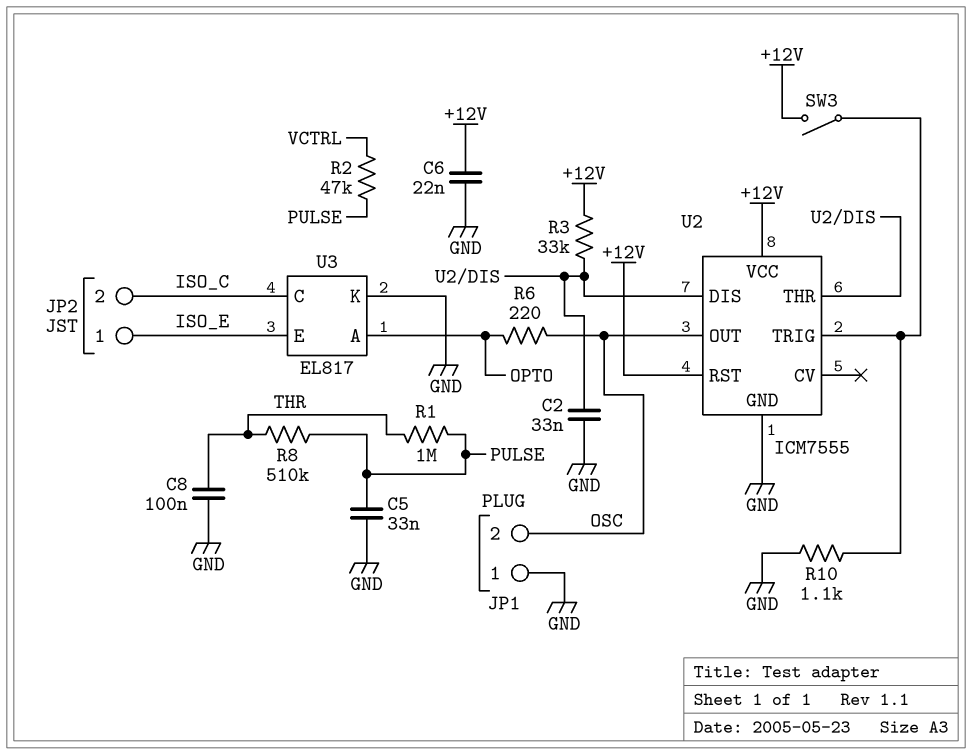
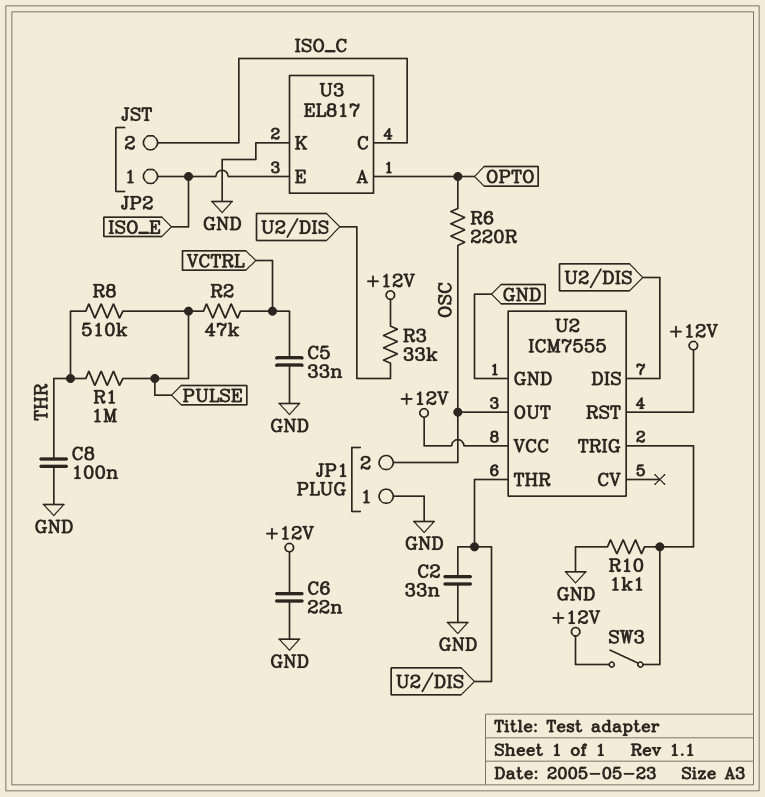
C5: 33nF (GND, PULSE) -> 33nF (GND, VCTRL)

